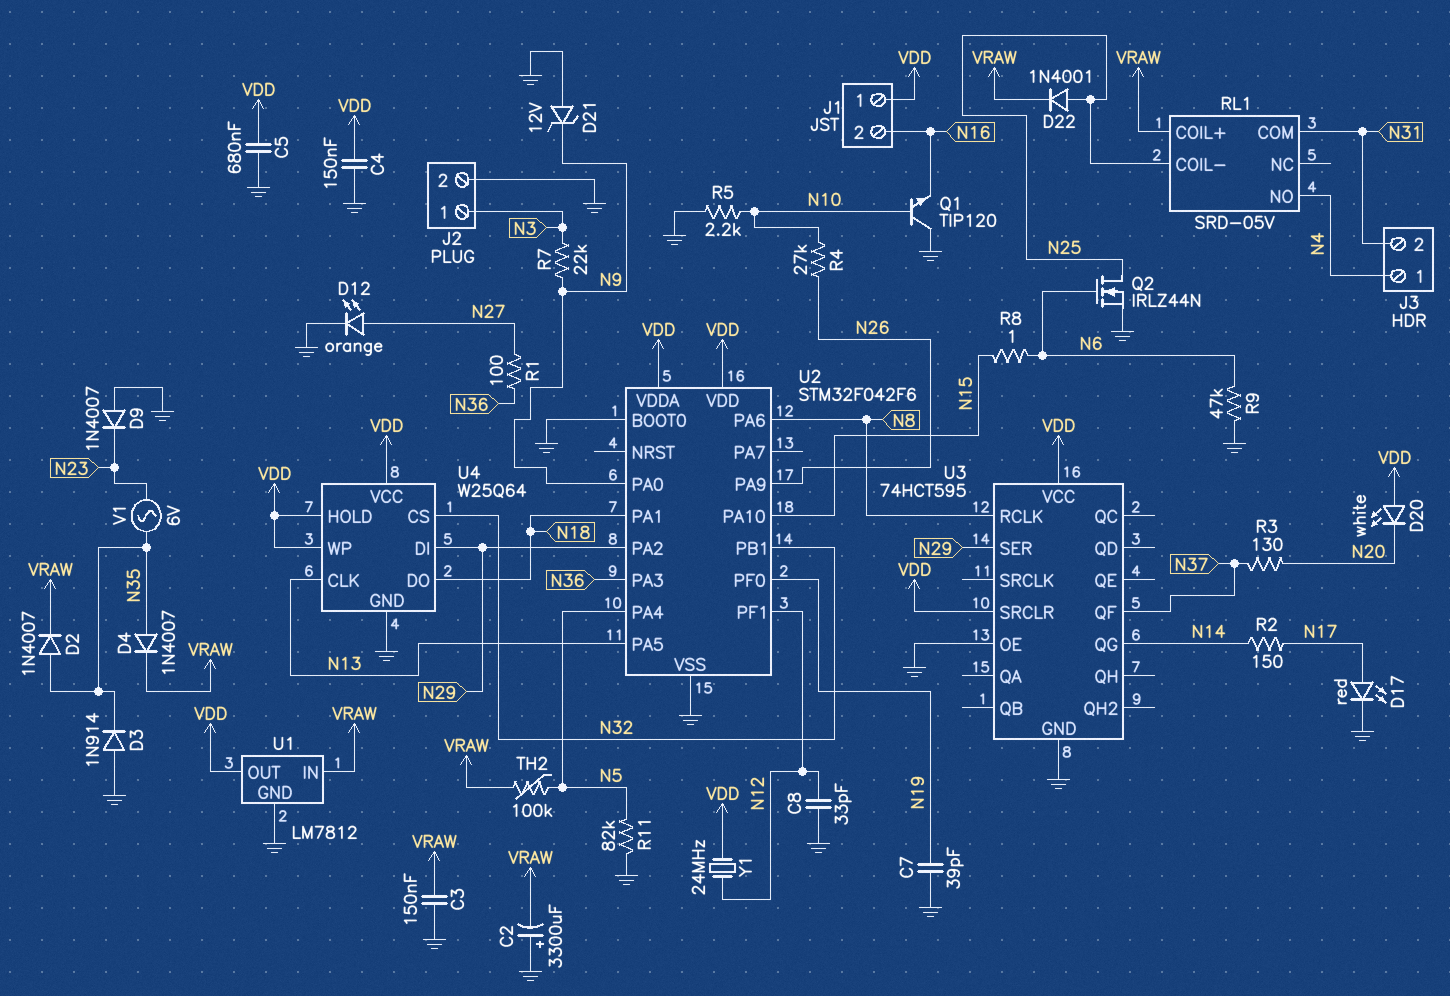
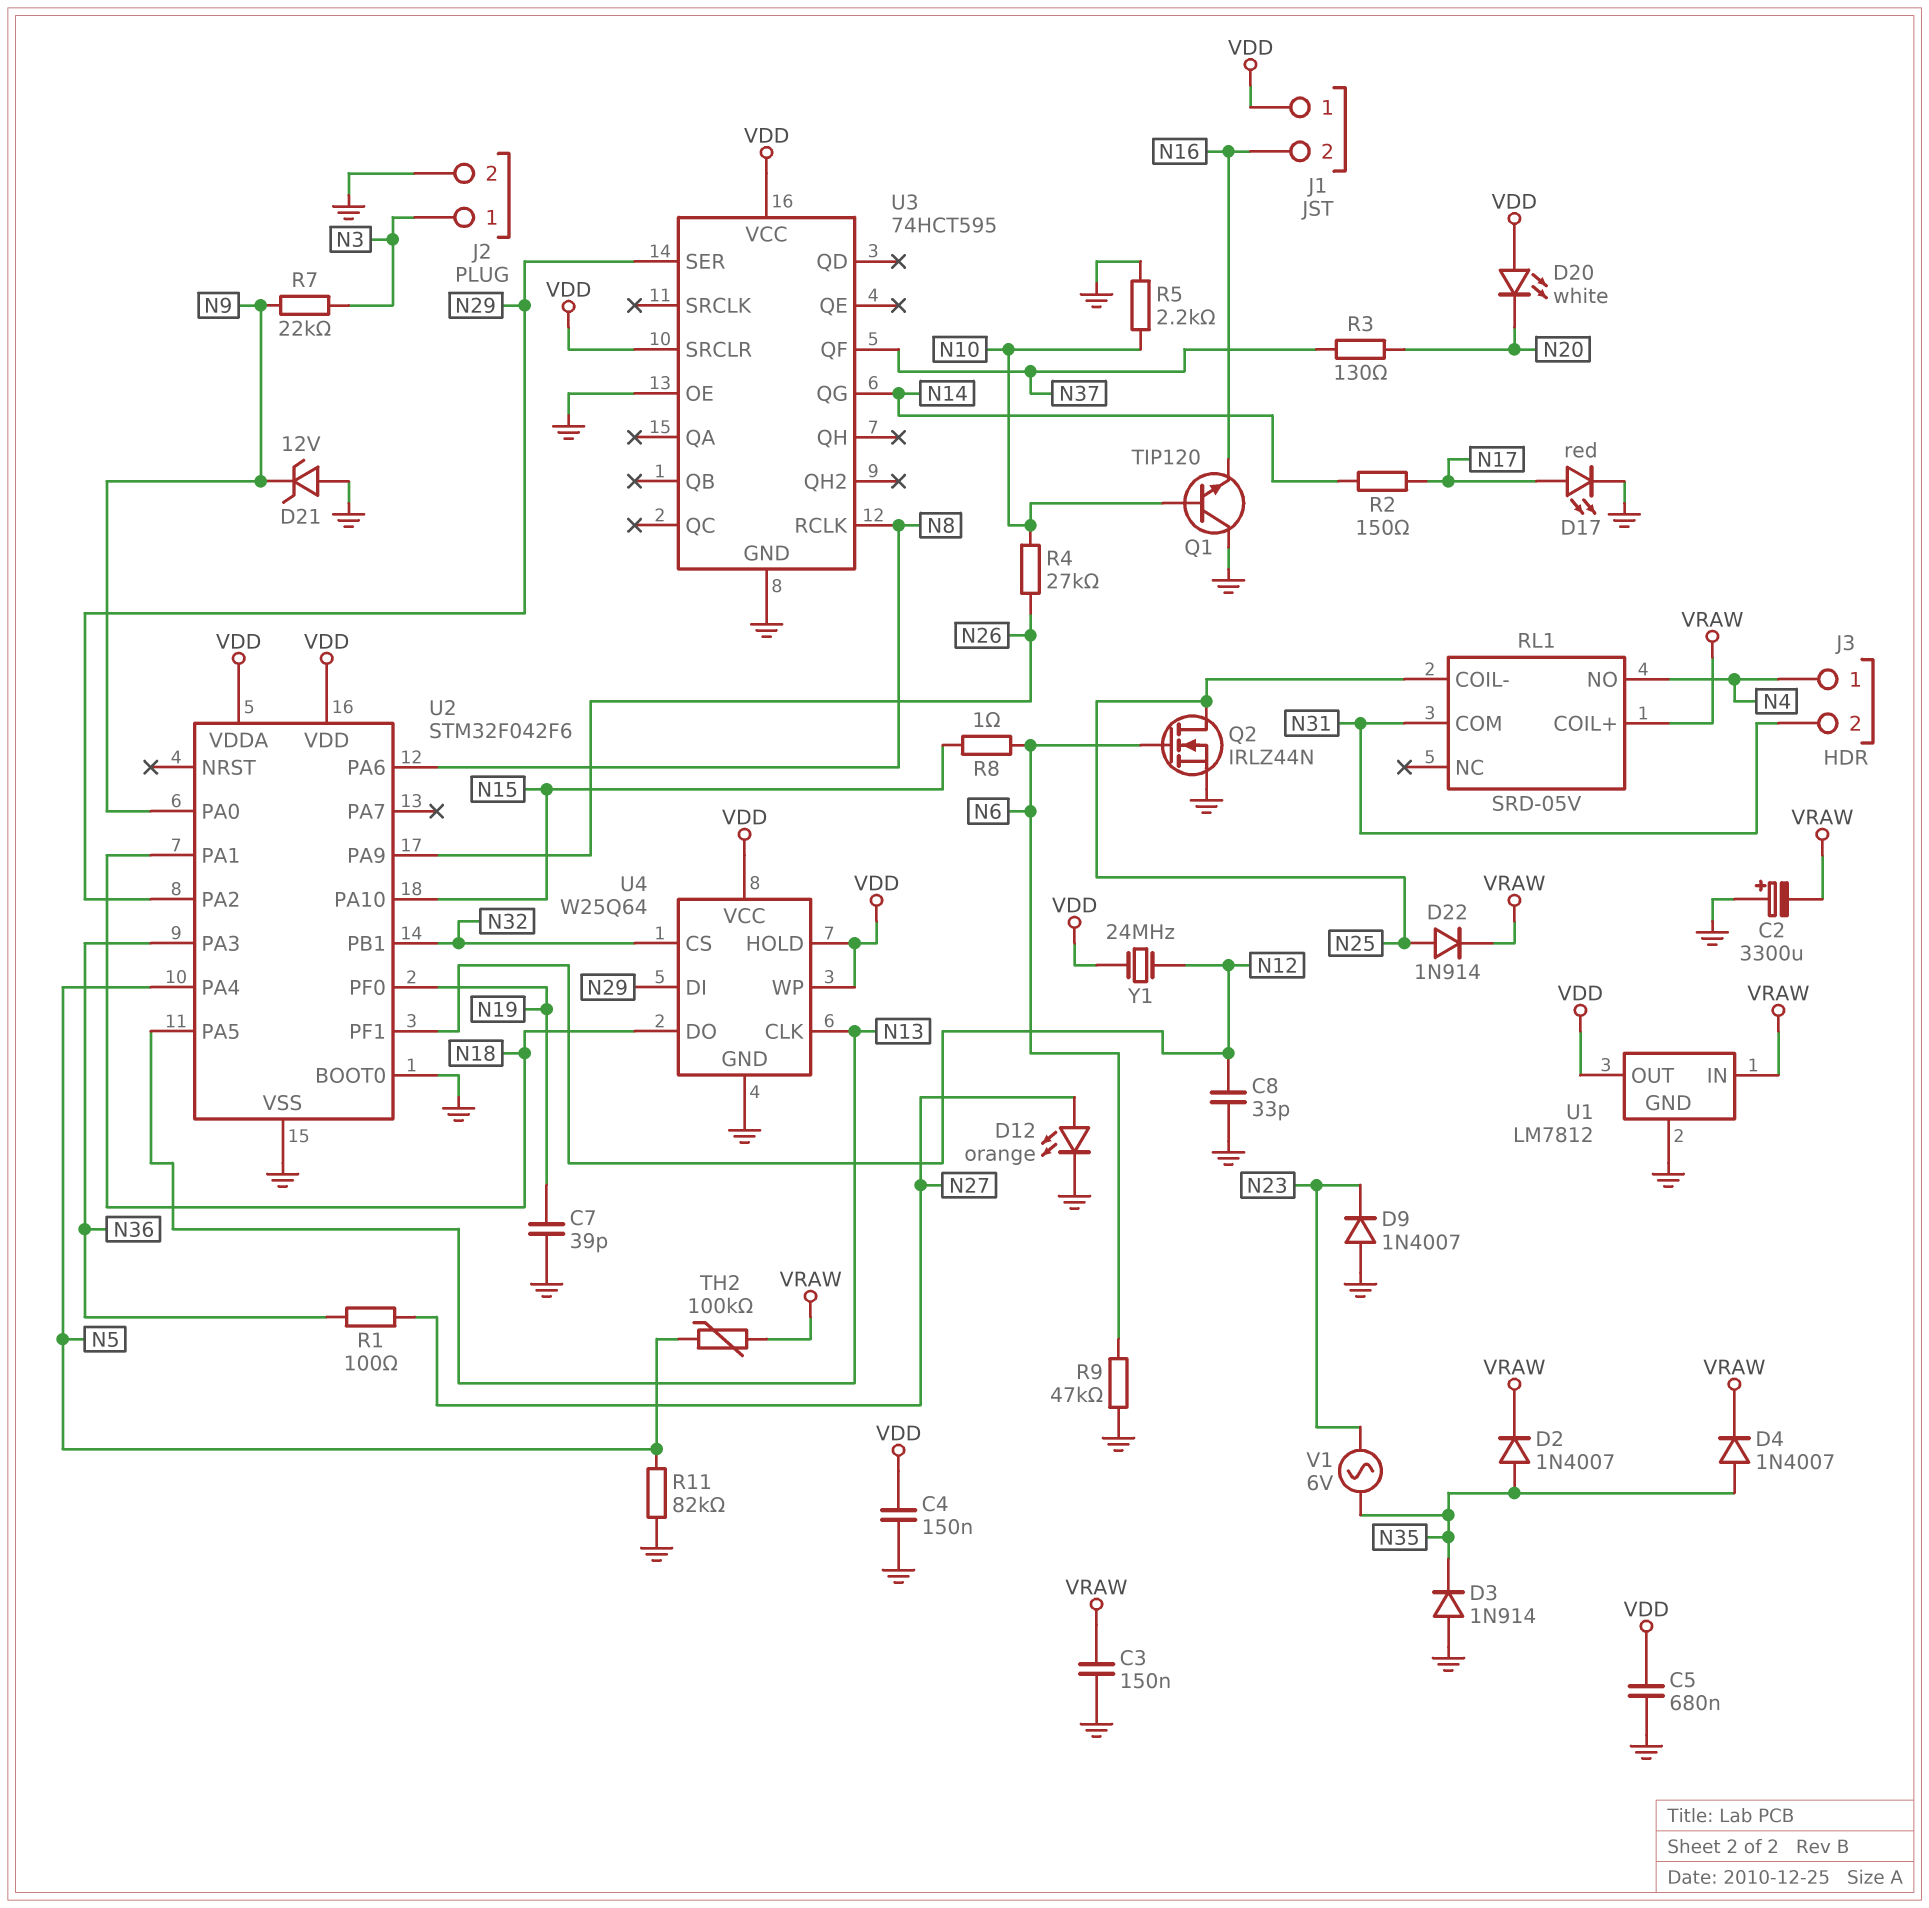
D22: diode 1N4001 (A N25, K VRAW) -> diode 1N914 (A N25, K VRAW)

